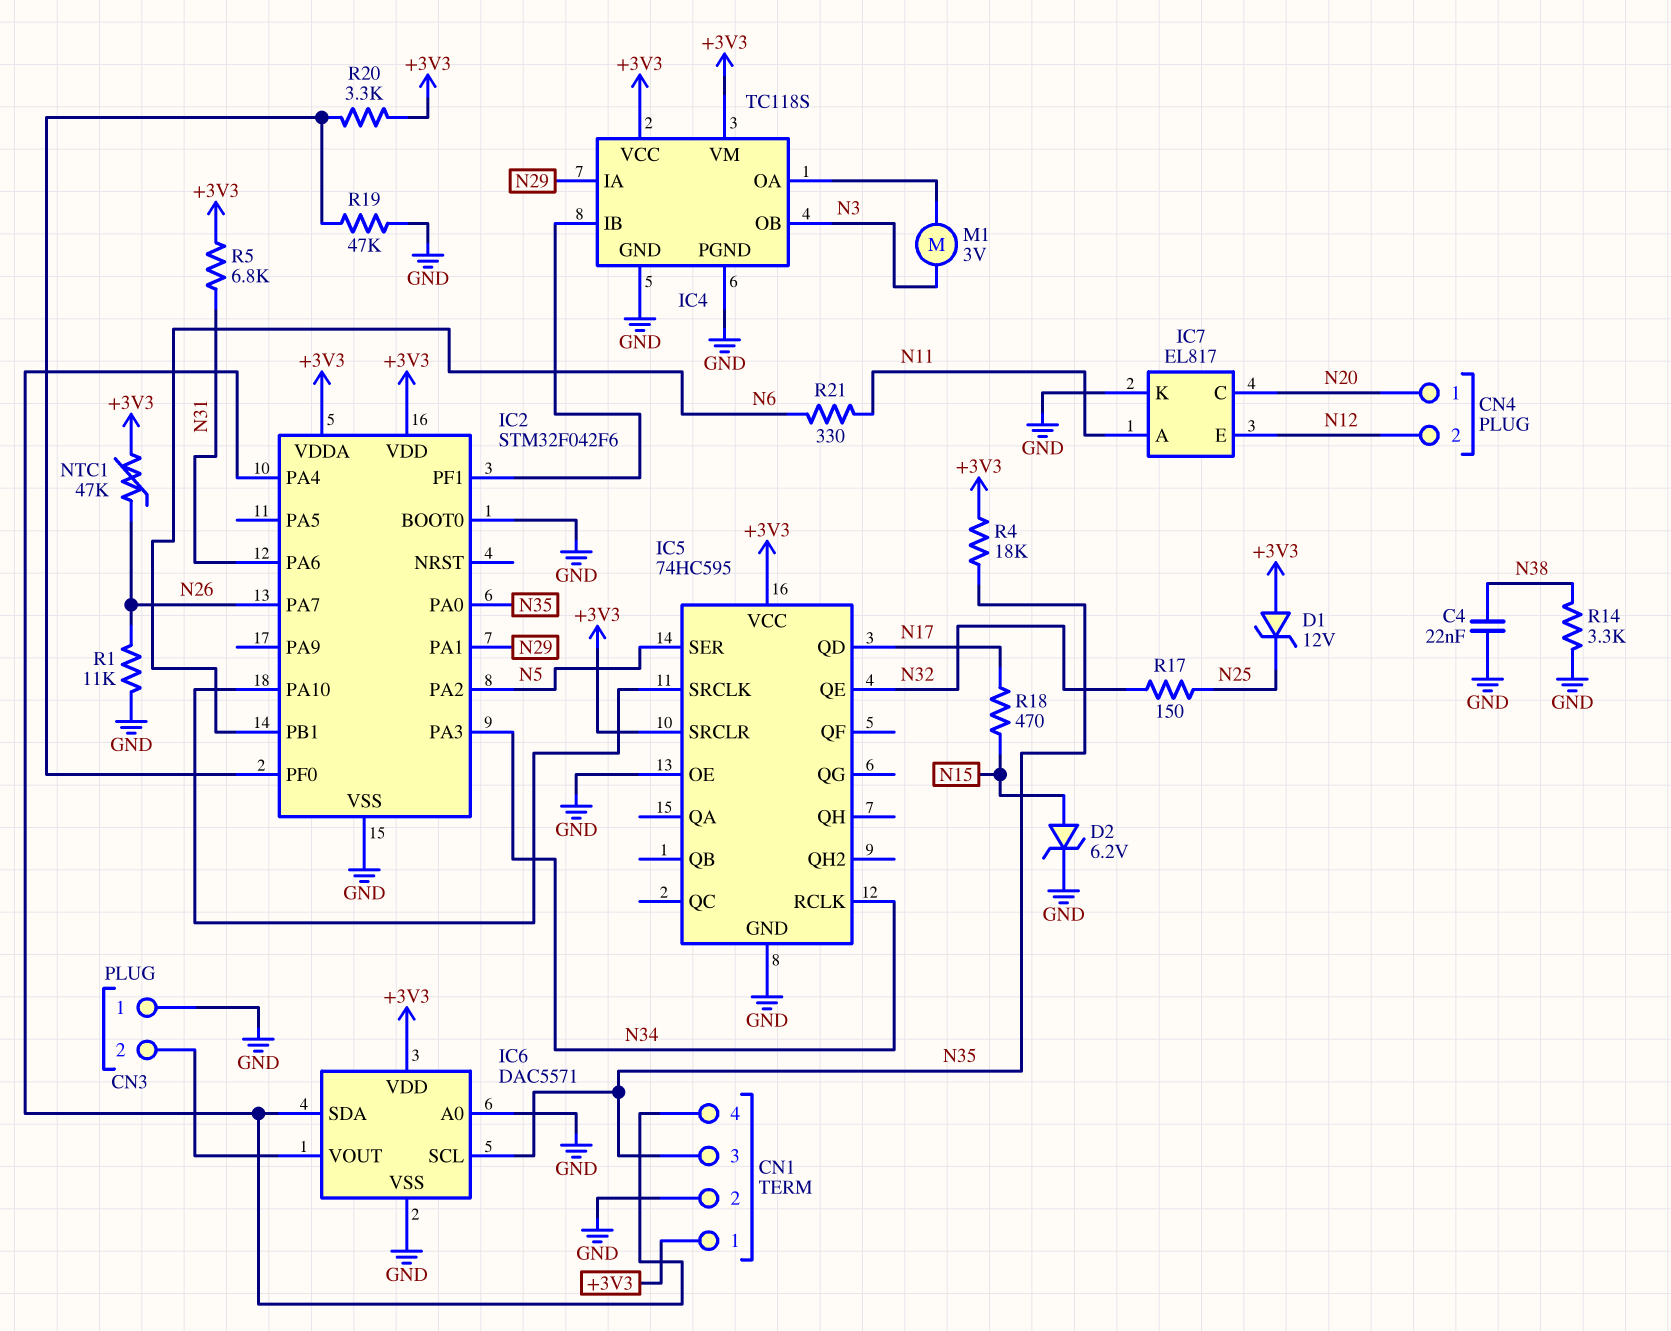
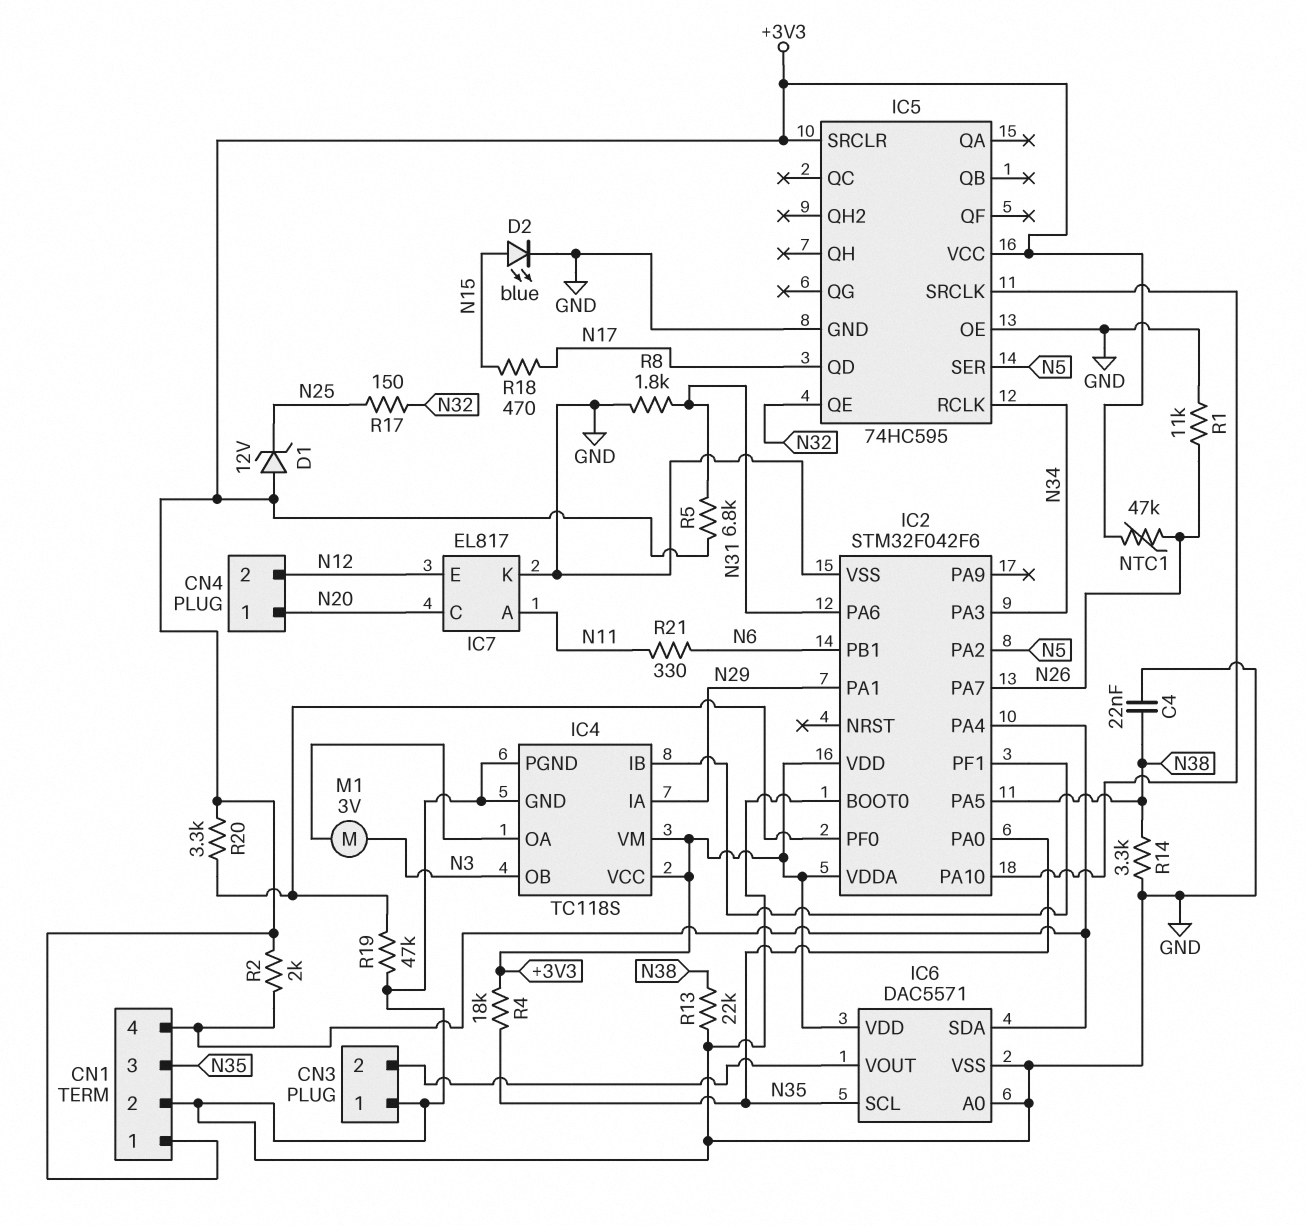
D2: zener 6.2V (A N15, K GND) -> LED blue (A N15, K GND)
IC2 pin PA5: none -> N38
R2: none -> 2k (+3V3, CN1/4)
R8: none -> 1.8k (GND, N31)
R13: none -> 22k (GND, N38)

